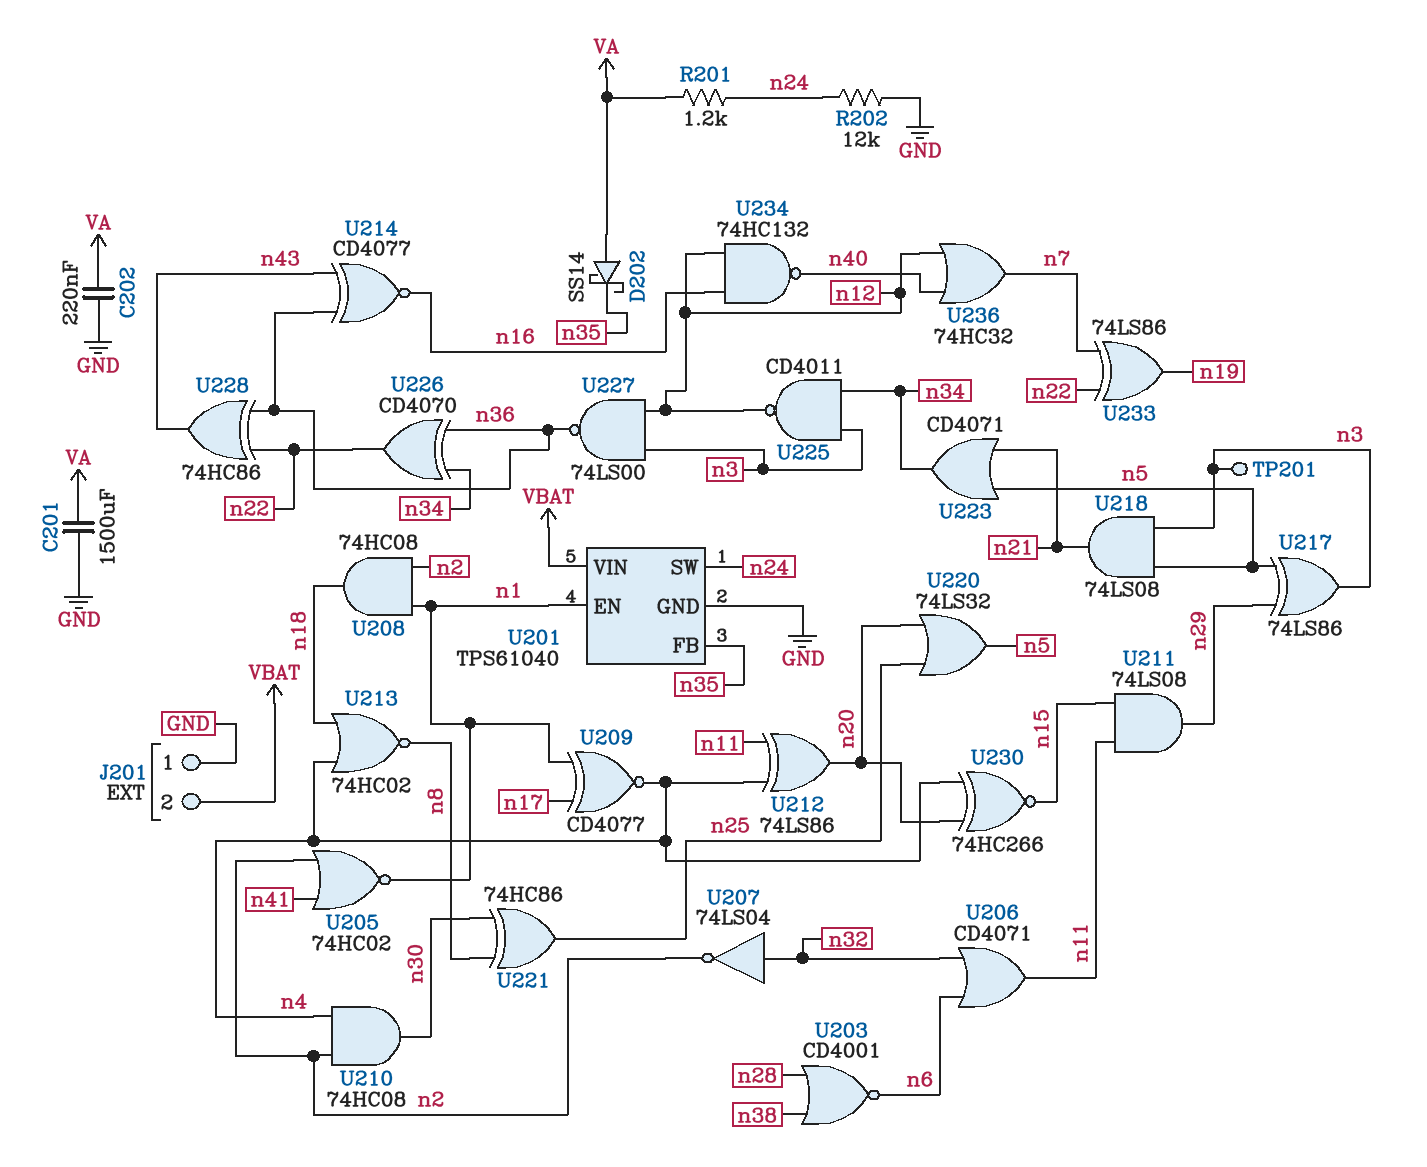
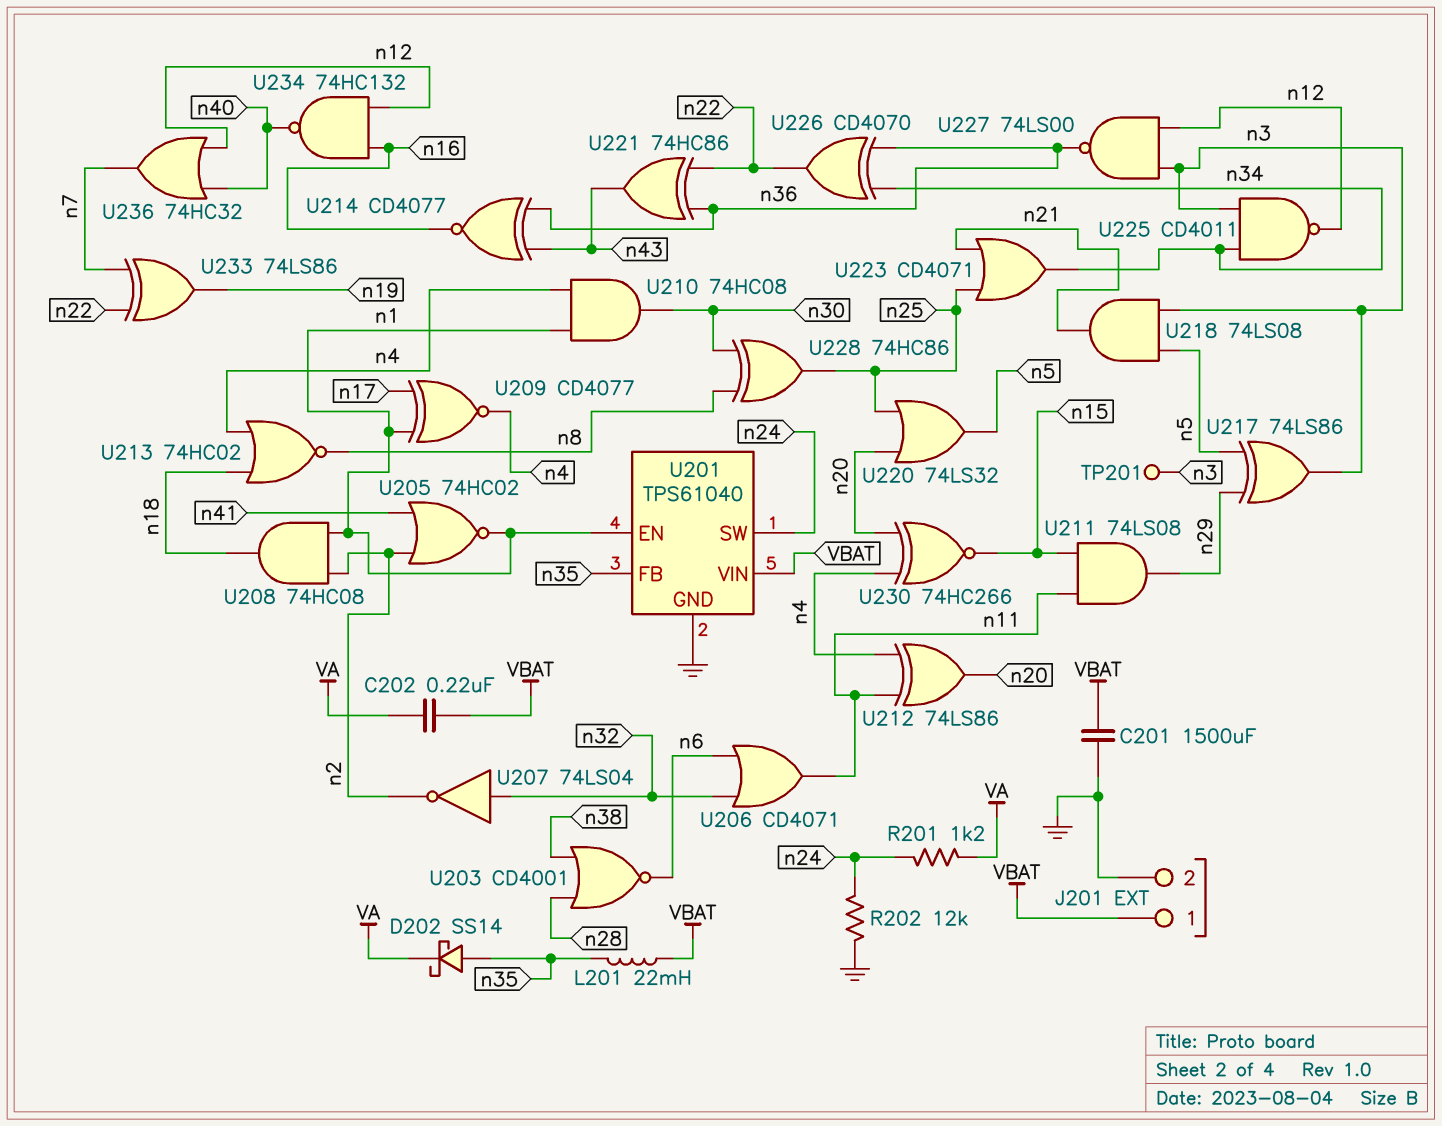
C201: 1500uF (GND, VA) -> 1500uF (GND, VBAT)
C202: 220nF (GND, VA) -> 220nF (VA, VBAT)
D202: schottky SS14 (A VA, K n35) -> schottky SS14 (A n35, K VA)
J201 pin 1: GND -> VBAT
J201 pin 2: VBAT -> GND
L201: none -> 22mH (VBAT, n35)
U210: AND 74HC08 (in n2, in n4, out n30) -> AND 74HC08 (in n1, in n4, out n30)
U221: XOR 74HC86 (in n8, in n30, out n25) -> XOR 74HC86 (in n22, in n36, out n43)
U223: OR CD4071 (in n5, in n21, out n34) -> OR CD4071 (in n21, in n25, out n34)
U228: XOR 74HC86 (in n22, in n36, out n43) -> XOR 74HC86 (in n8, in n30, out n25)

